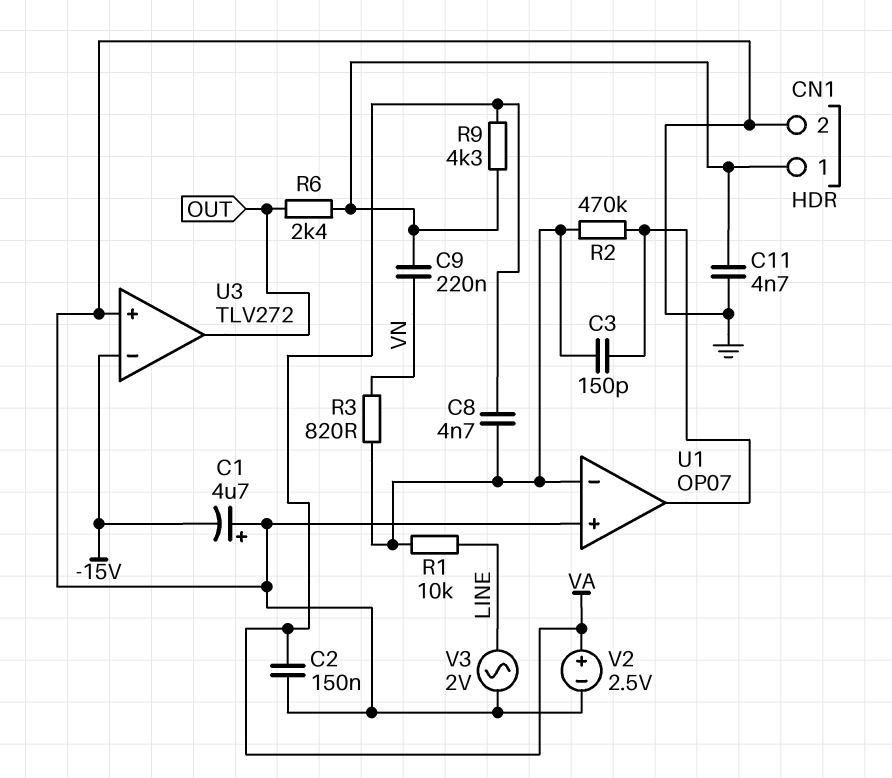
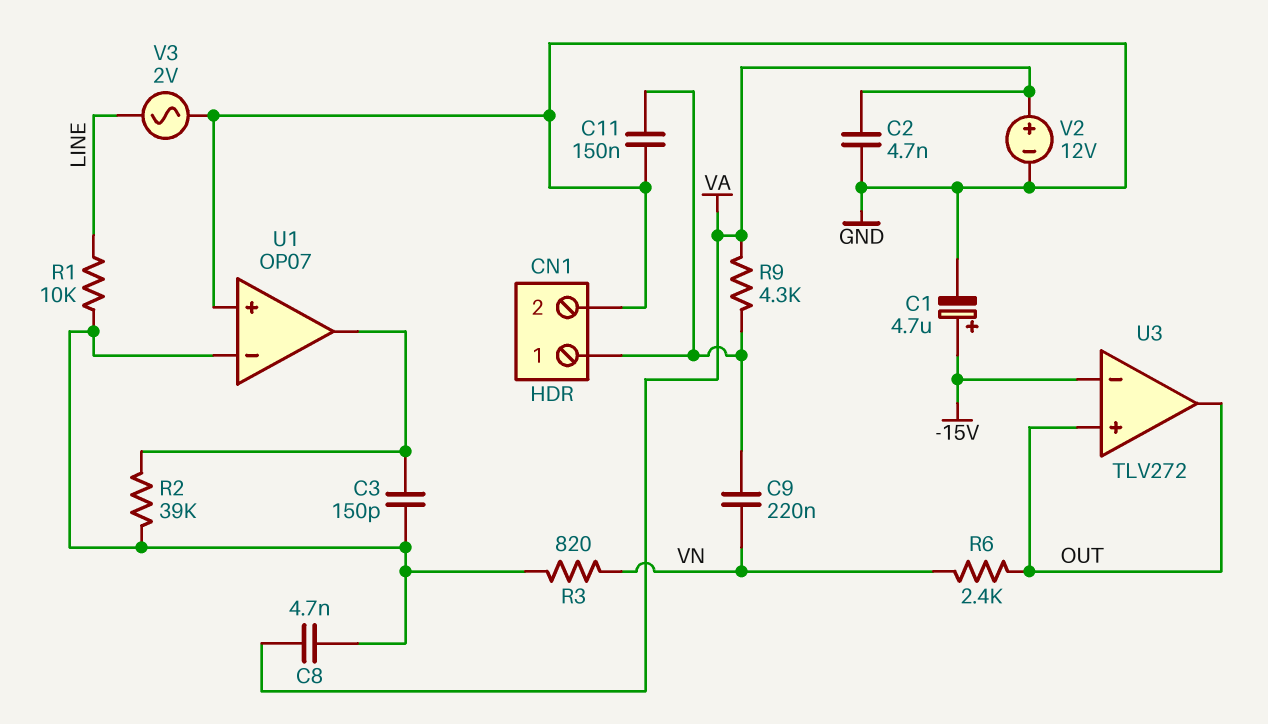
C1: 4.7uF (plus GND, minus -15V) -> 4.7uF (plus -15V, minus GND)
C2: 150nF (GND, VA) -> 4.7nF (GND, VA)
C11: 4.7nF (CN1/1, GND) -> 150nF (CN1/1, GND)
R2: 470k (U1/in-, U1/out) -> 39k (U1/in-, U1/out)
R6: 2.4k (CN1/1, OUT) -> 2.4k (OUT, VN)
U3 pin in+: GND -> OUT
V2: 2.5V (plus VA, minus GND) -> 12V (plus VA, minus GND)

